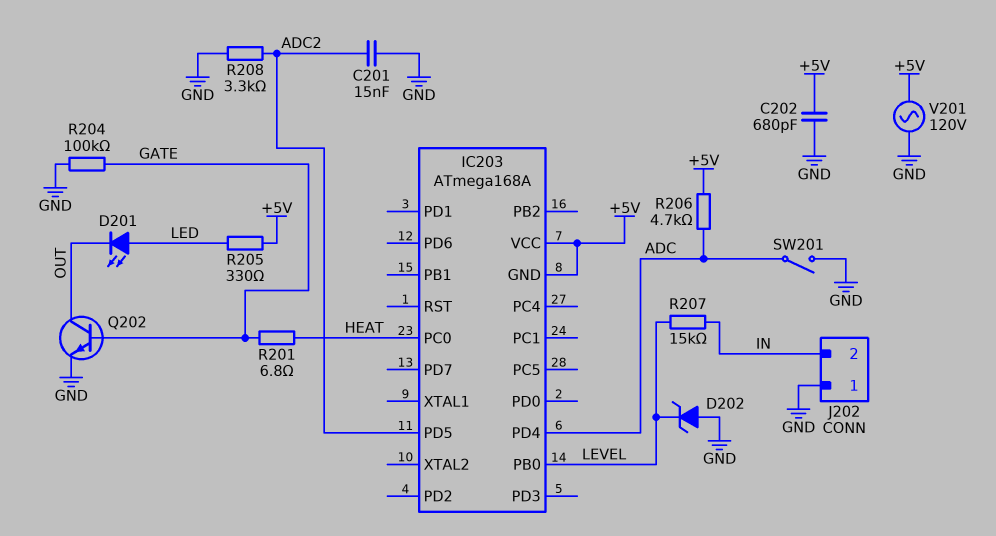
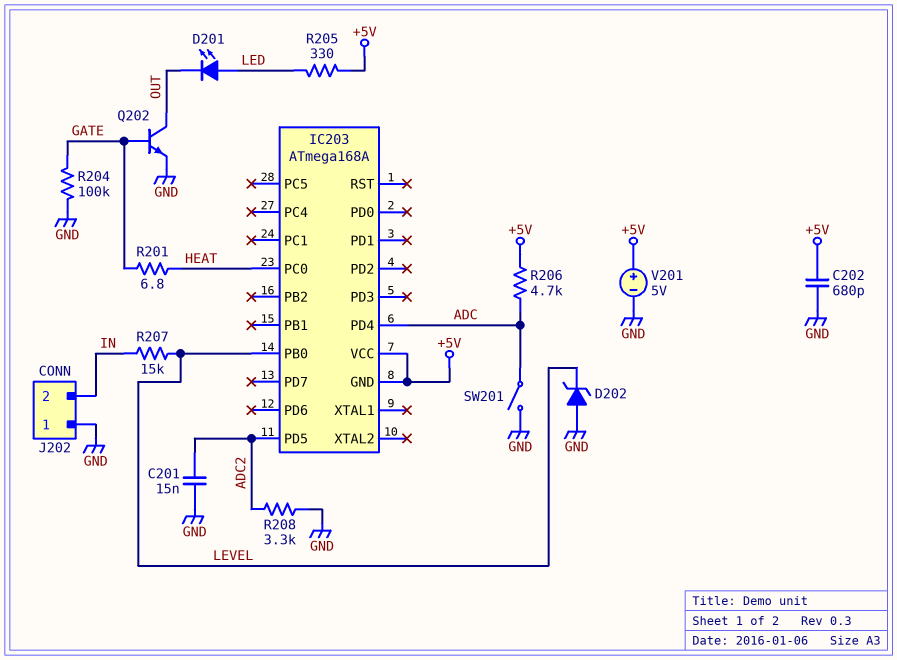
V201: AC 120V (+5V, GND) -> 5V (plus +5V, minus GND)

